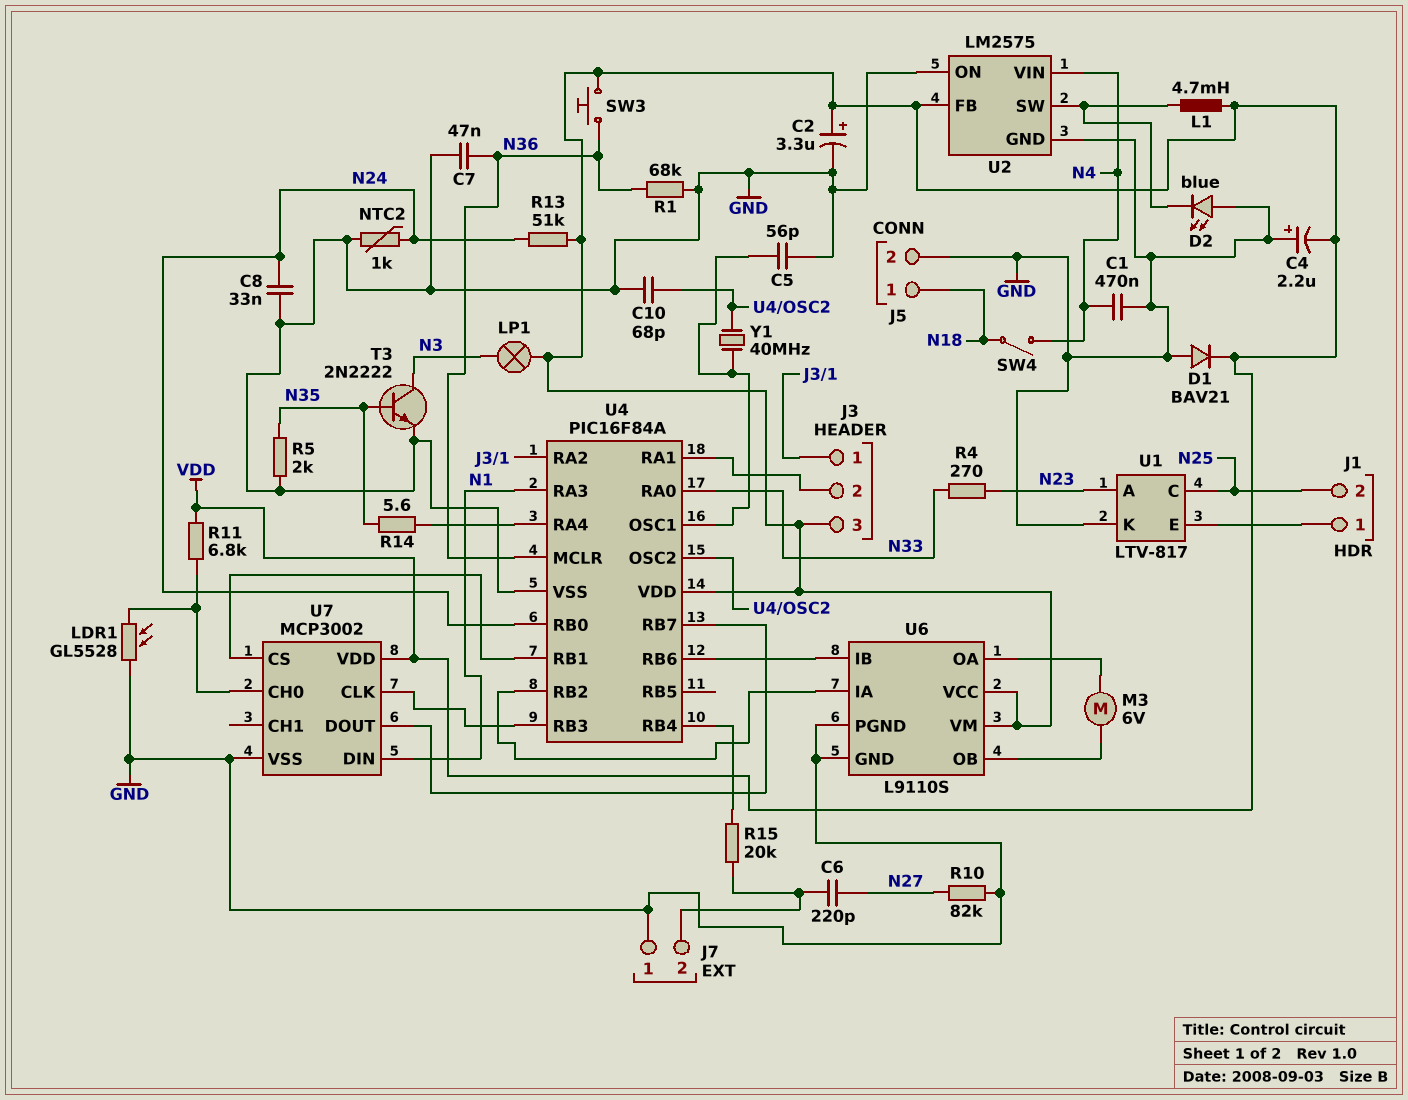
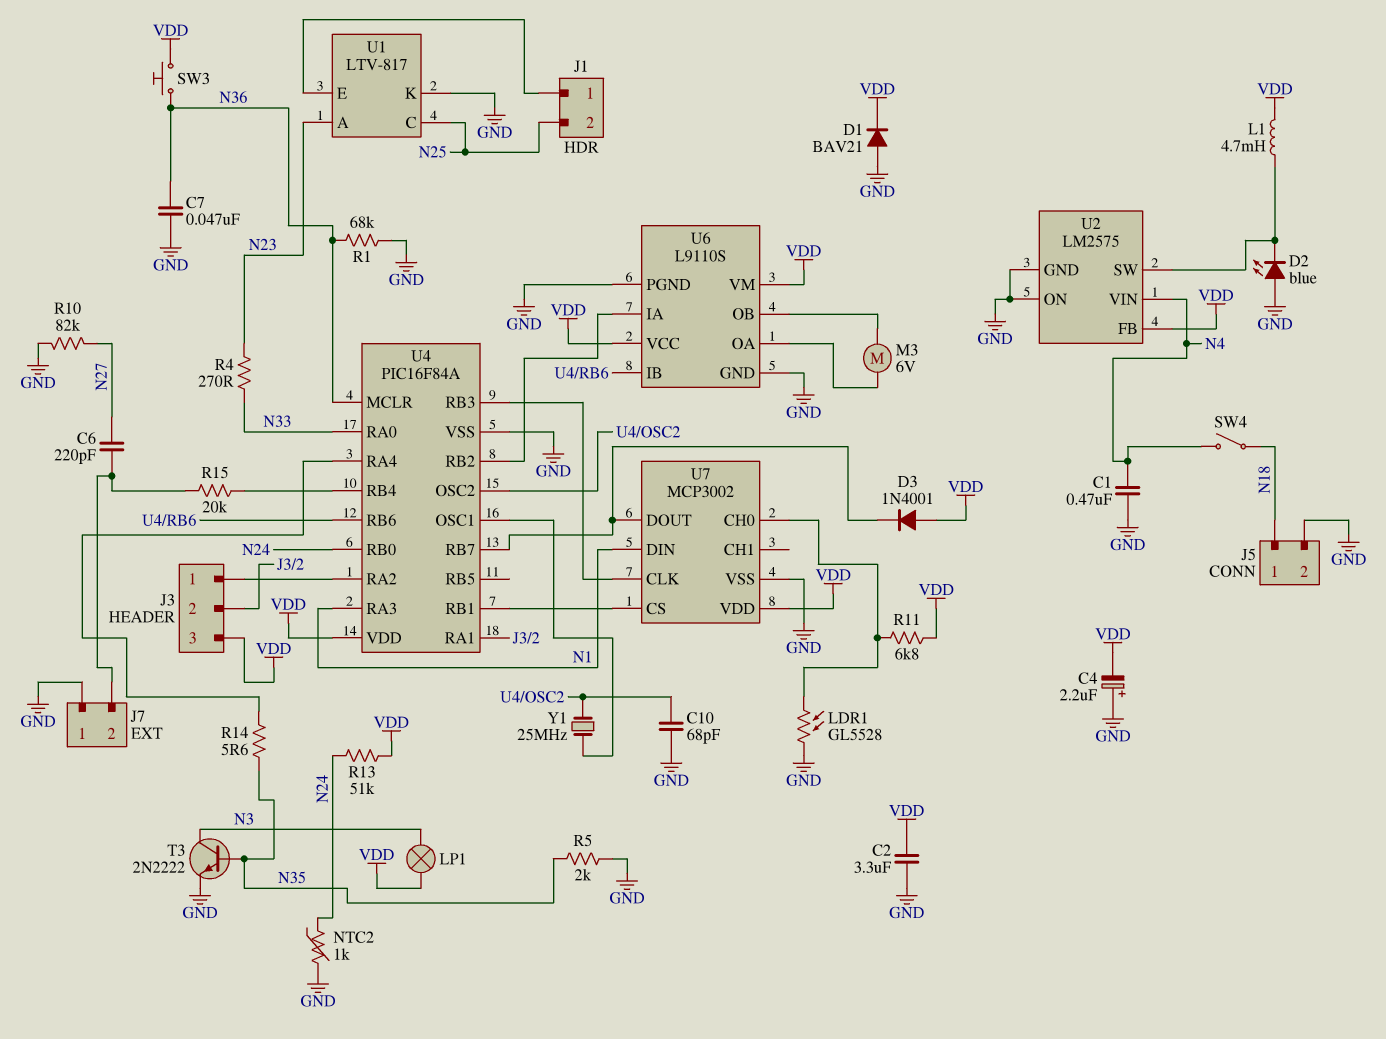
C2: 3.3uF (plus VDD, minus GND) -> 3.3uF (GND, VDD)
C5: 56pF (GND, U4/OSC1) -> none
C8: 33nF (GND, N24) -> none
D3: none -> diode 1N4001 (A VDD, K U4/RB7)
Y1: 40MHz (U4/OSC1, U4/OSC2) -> 25MHz (U4/OSC1, U4/OSC2)

